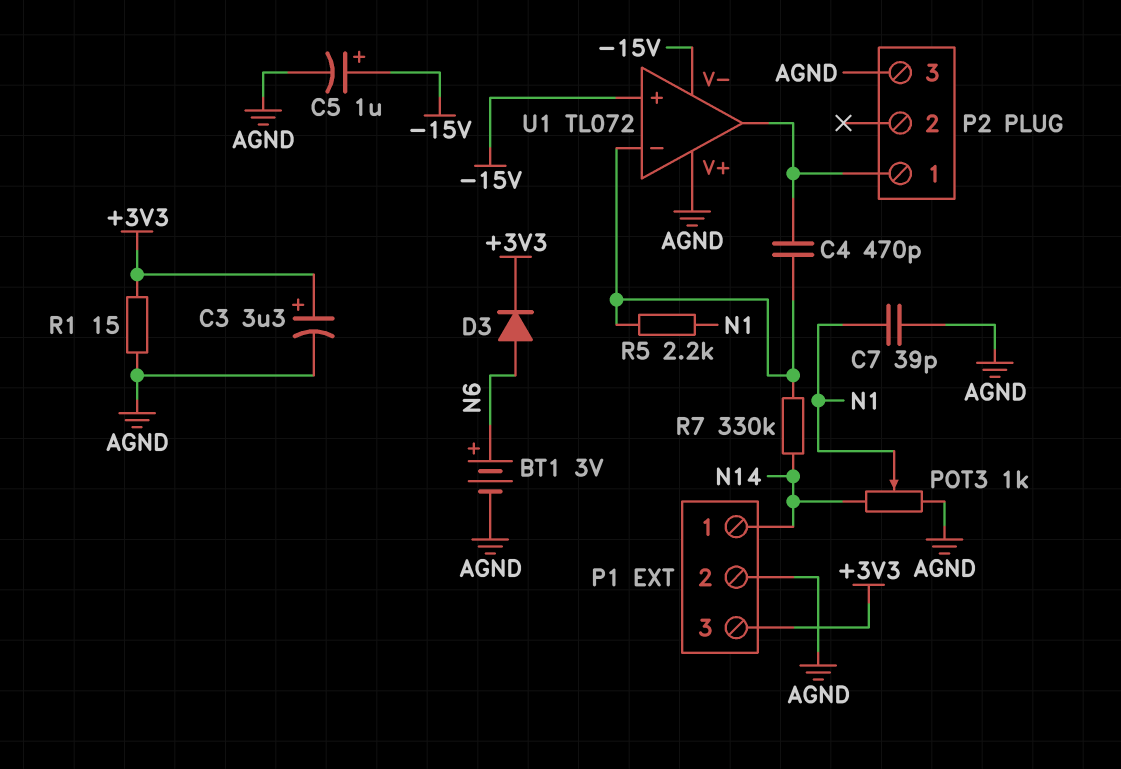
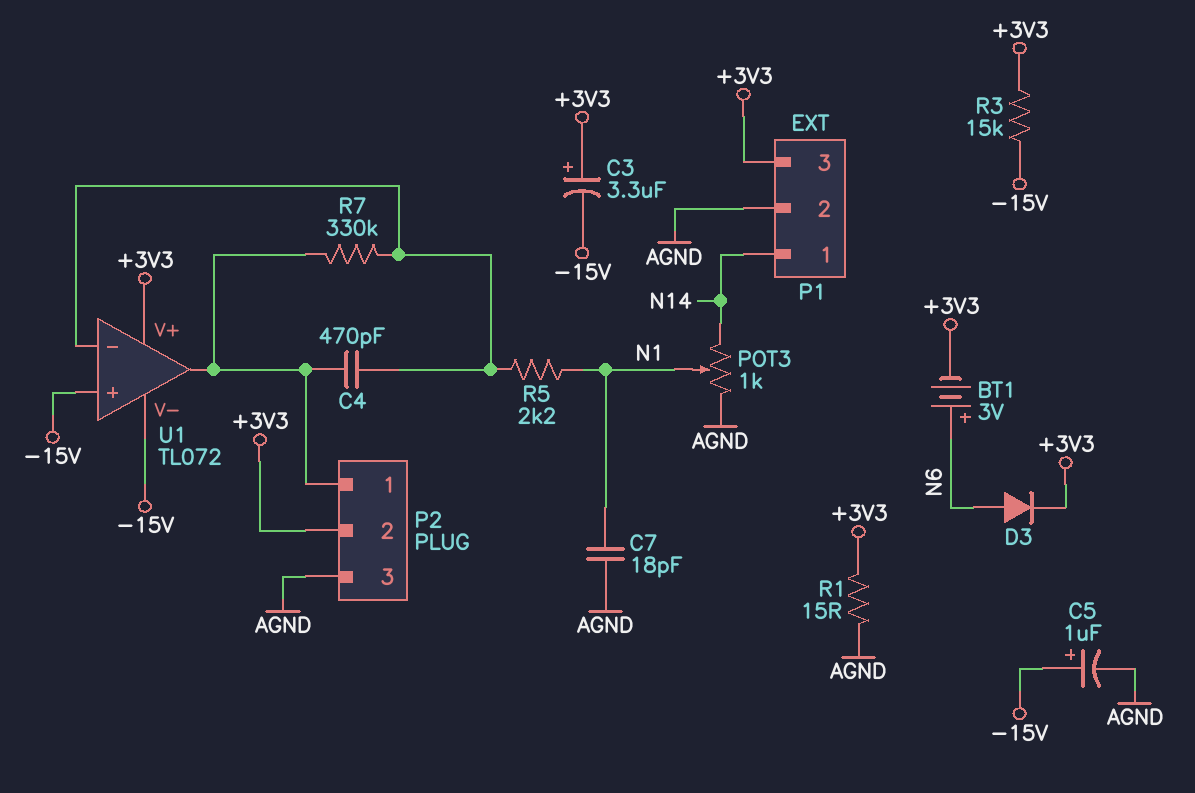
BT1: 3V (plus N6, minus AGND) -> 3V (plus N6, minus +3V3)
C3: 3.3uF (plus +3V3, minus AGND) -> 3.3uF (plus +3V3, minus -15V)
C7: 39pF (AGND, N1) -> 18pF (AGND, N1)
P2 pin 2: none -> +3V3
R3: none -> 15k (+3V3, -15V)
R7: 330k (N14, U1/in-) -> 330k (P2/1, U1/in-)
U1 pin V+: AGND -> +3V3

